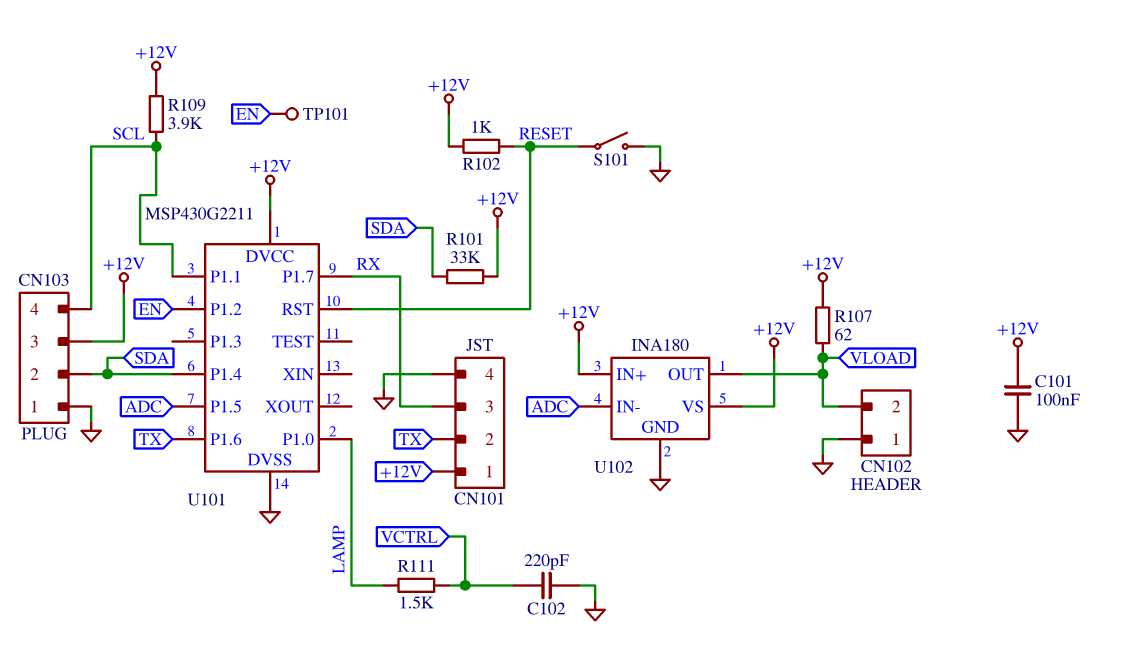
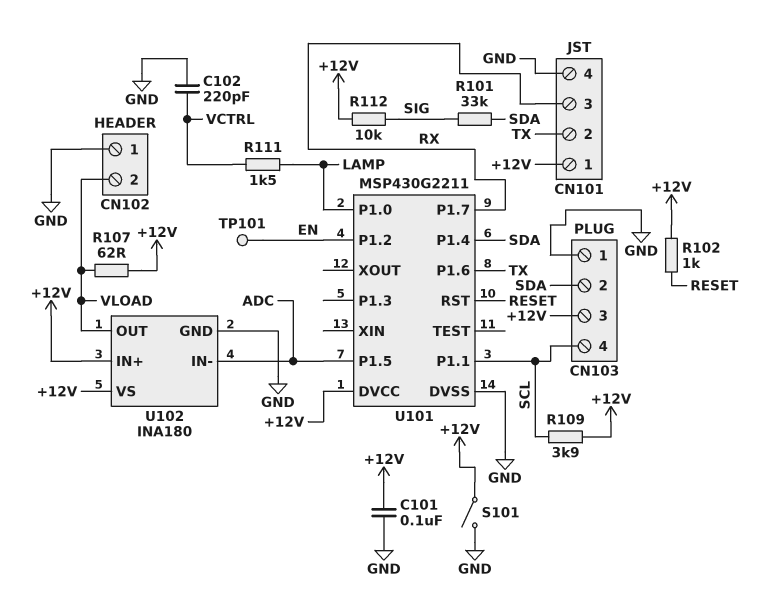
R101: 33k (+12V, SDA) -> 33k (SDA, SIG)
R112: none -> 10k (+12V, SIG)
S101: switch (GND, RESET) -> switch (+12V, GND)

